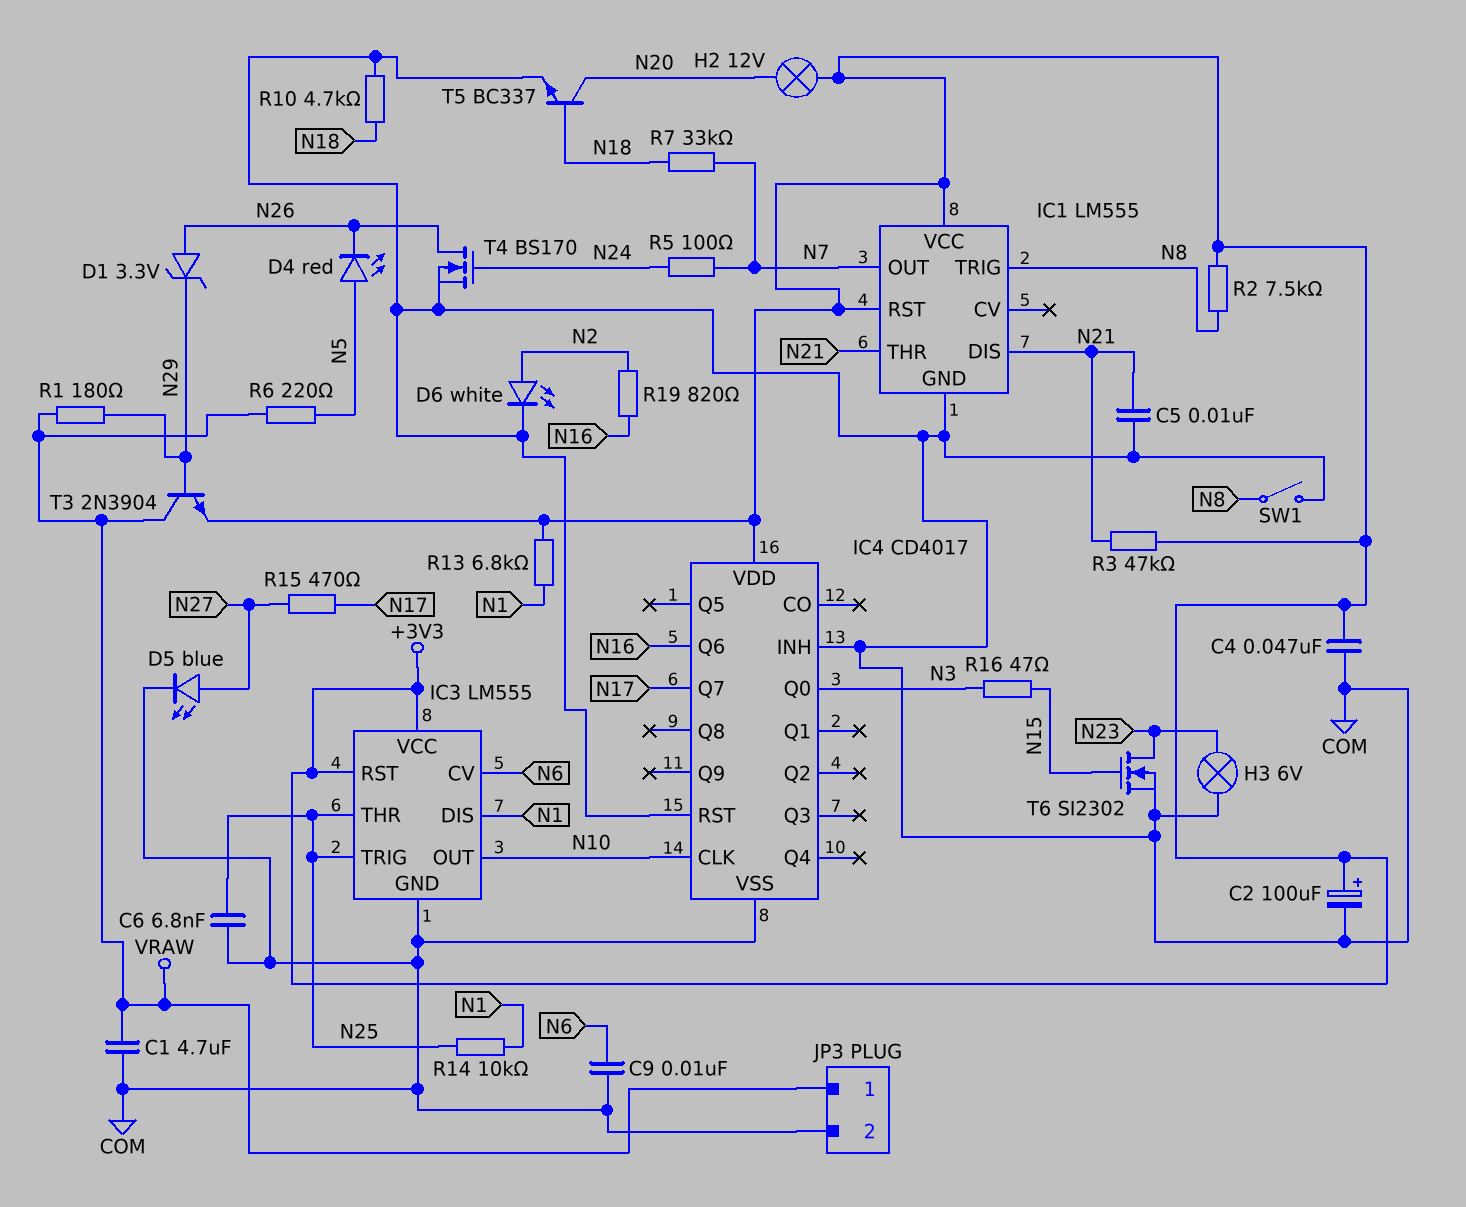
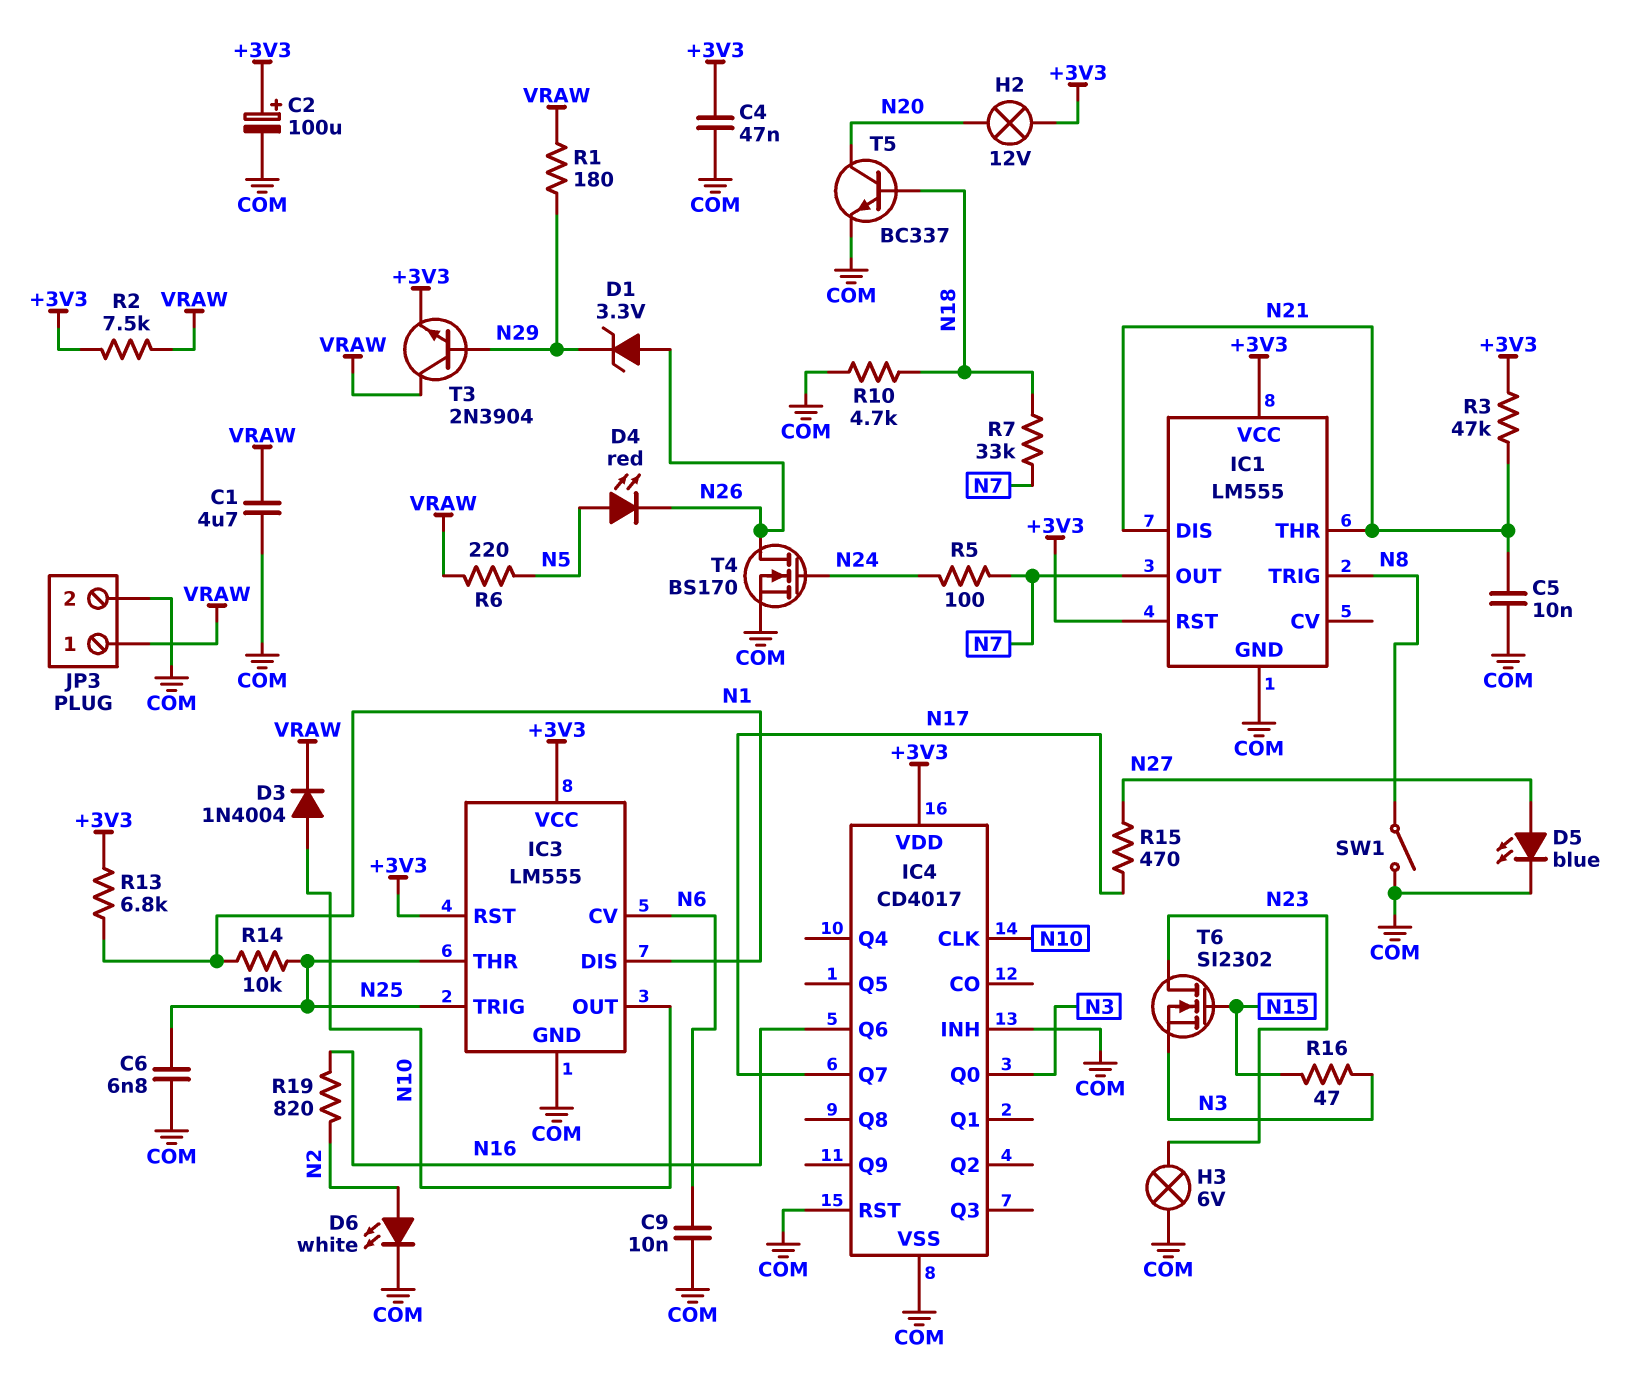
D3: none -> diode 1N4004 (A N10, K VRAW)
R2: 7.5k (+3V3, N8) -> 7.5k (+3V3, VRAW)
T6: NMOS SI2302 (G N15, D N23, S COM) -> NMOS SI2302 (G N15, D N23, S N3)

